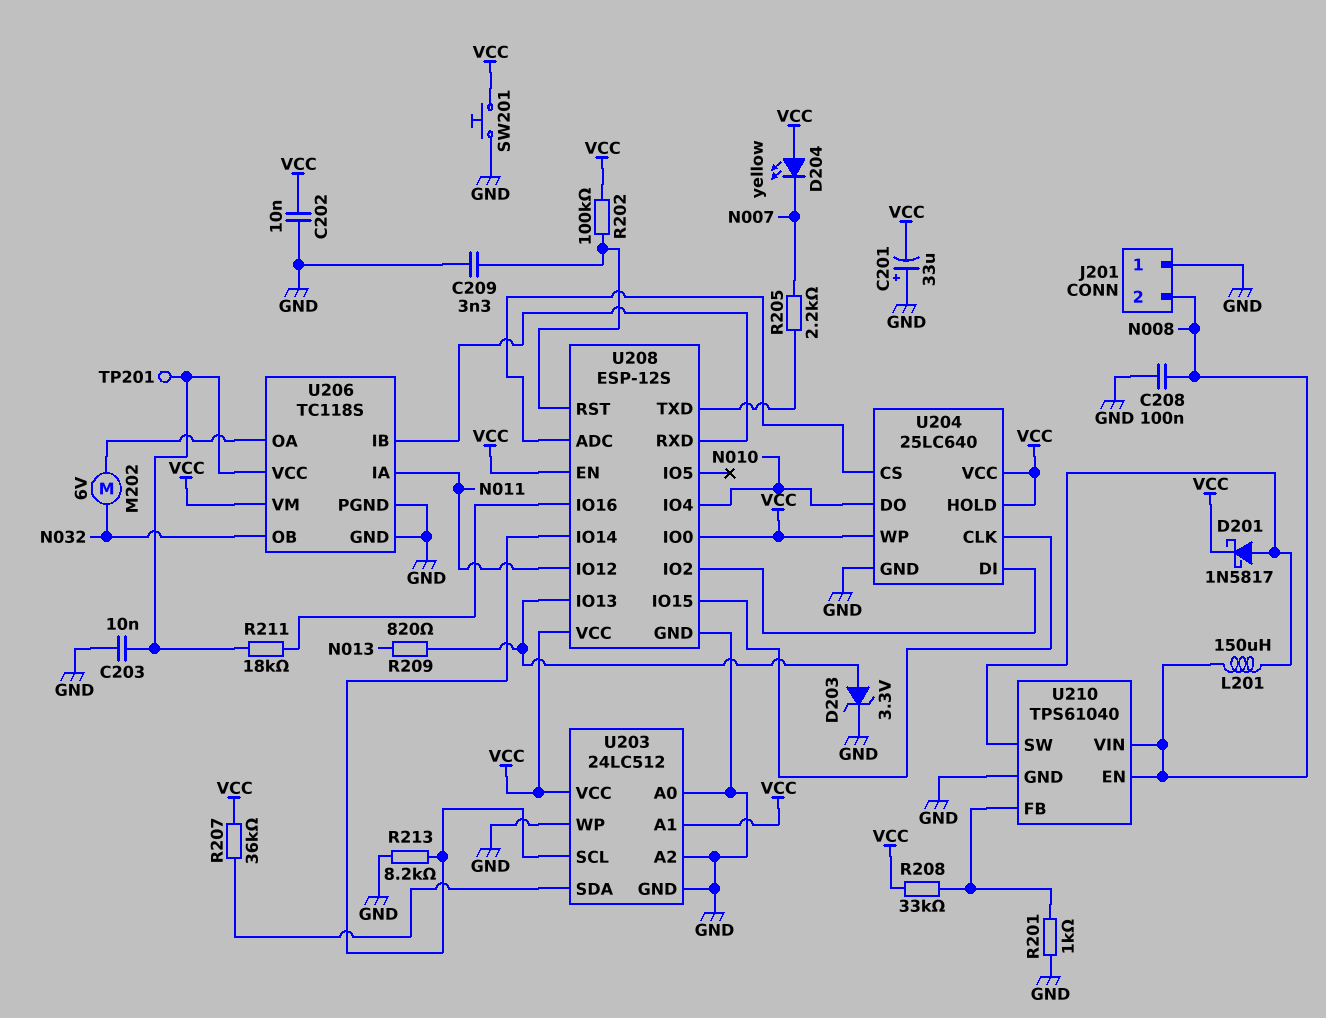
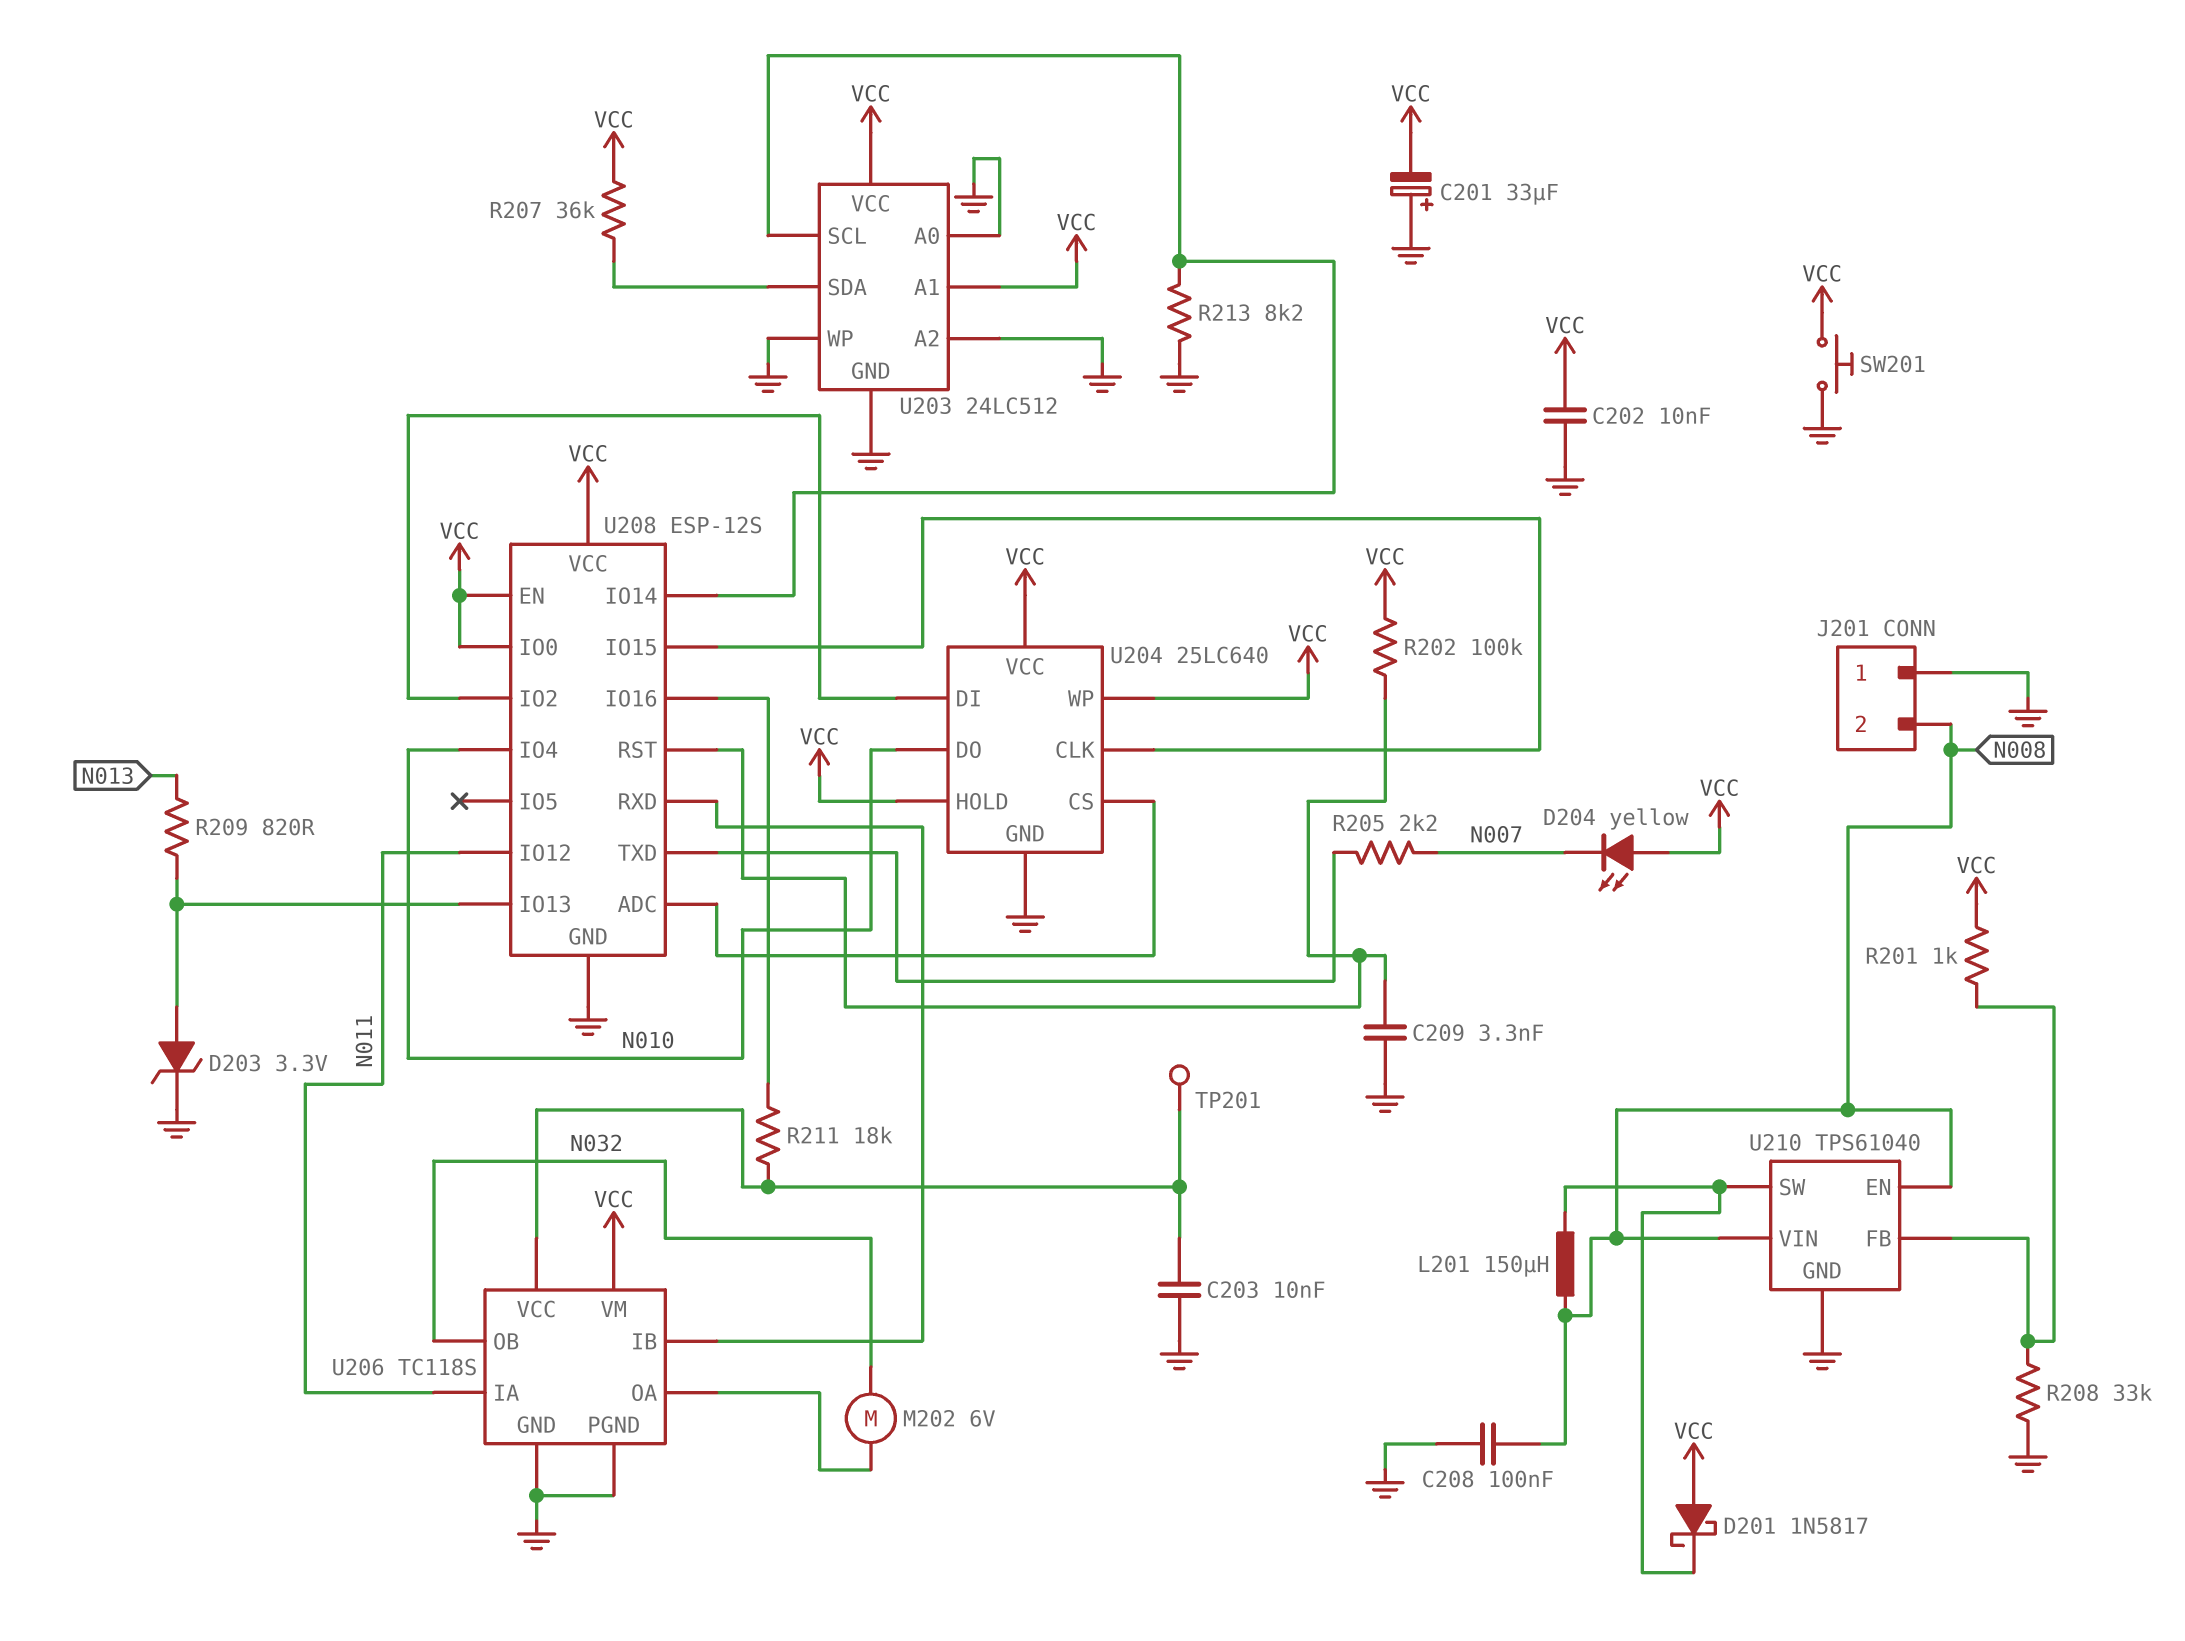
D201: schottky 1N5817 (A U210/SW, K VCC) -> schottky 1N5817 (A VCC, K U210/SW)
R201: 1k (GND, U210/FB) -> 1k (U210/FB, VCC)
R208: 33k (U210/FB, VCC) -> 33k (GND, U210/FB)

